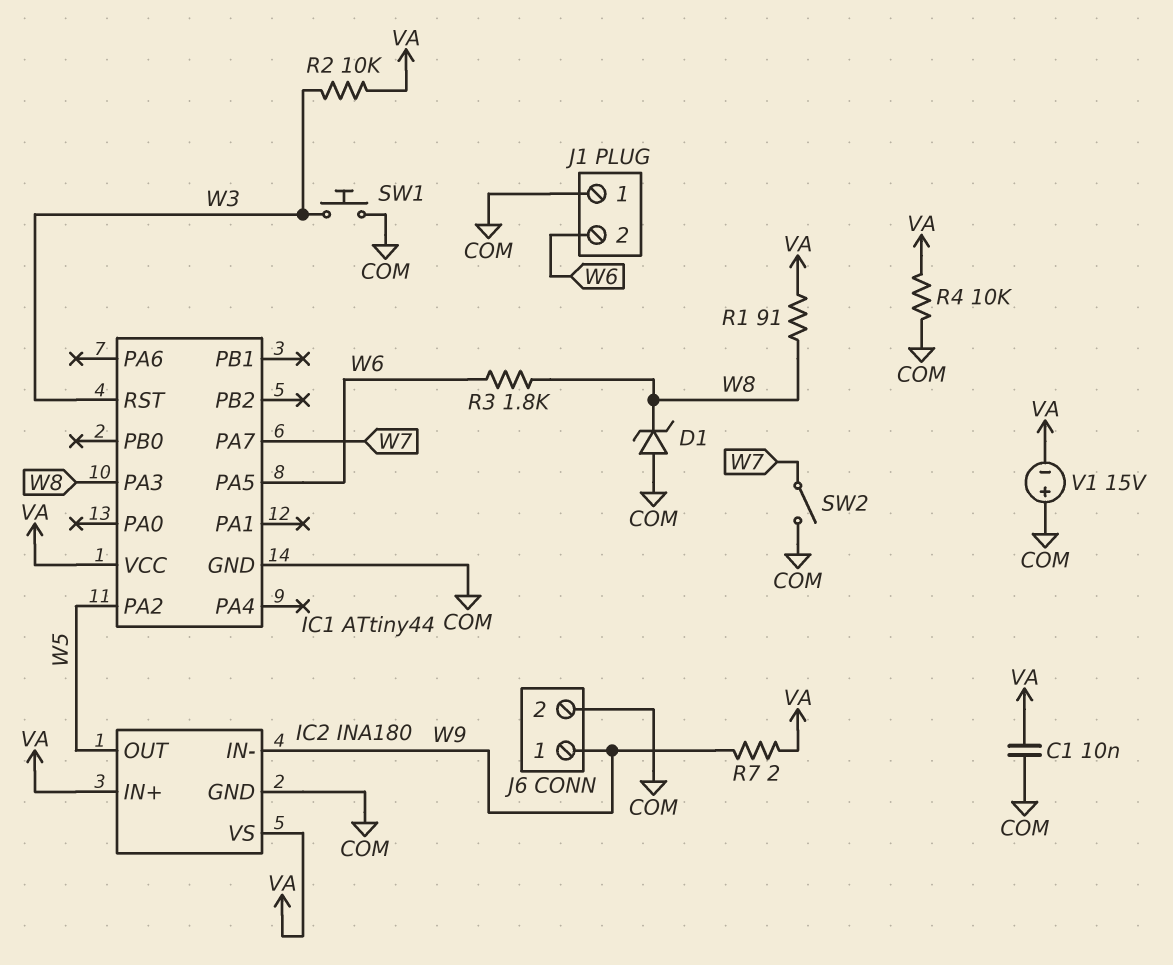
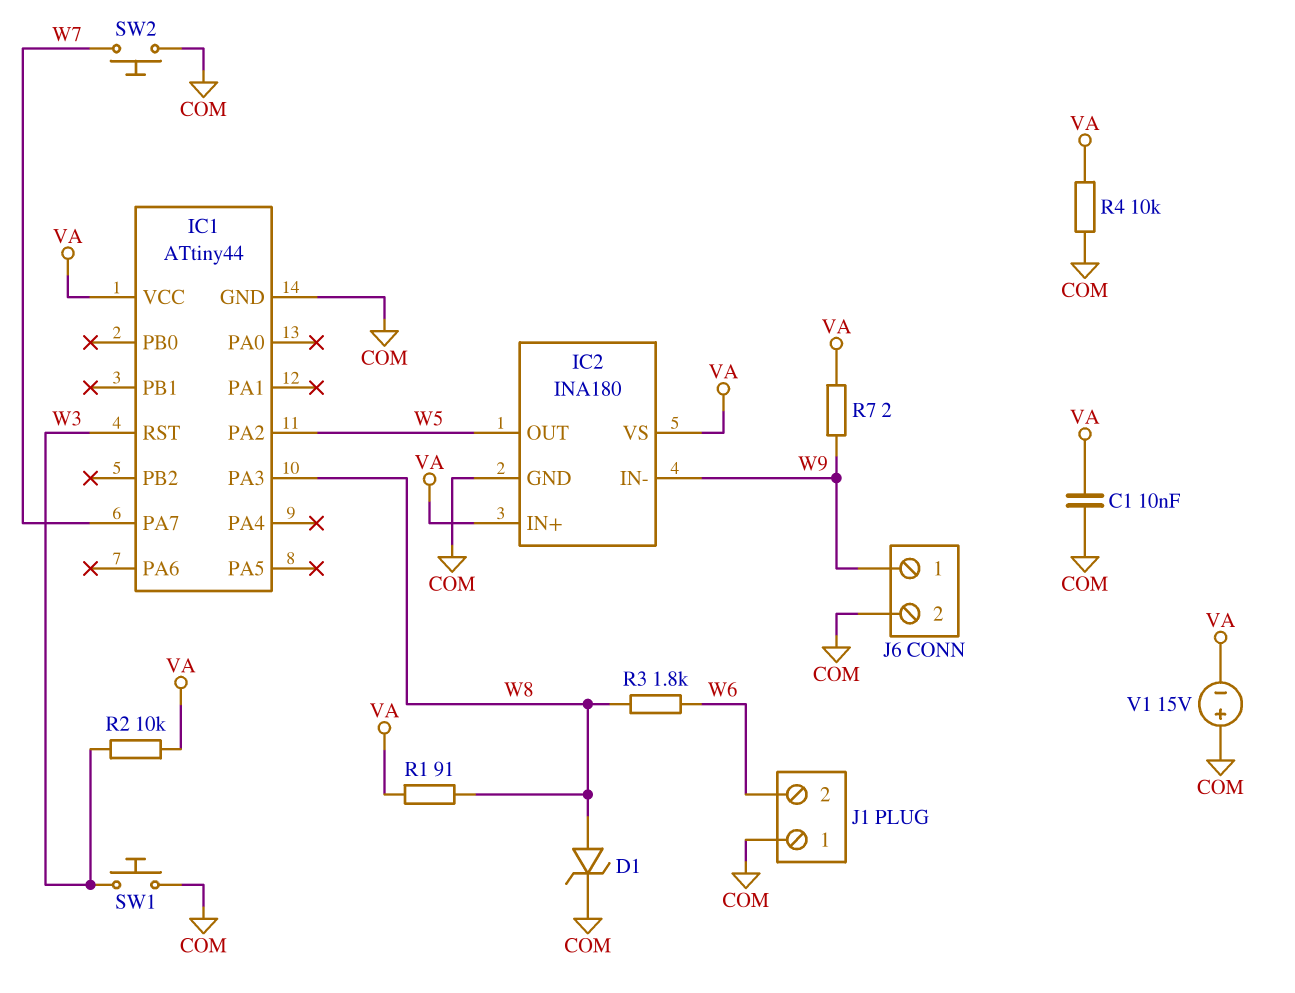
D1: zener (A COM, K W8) -> zener (A W8, K COM)
IC1 pin PA5: W6 -> none
SW2: switch (COM, W7) -> button (COM, W7)

